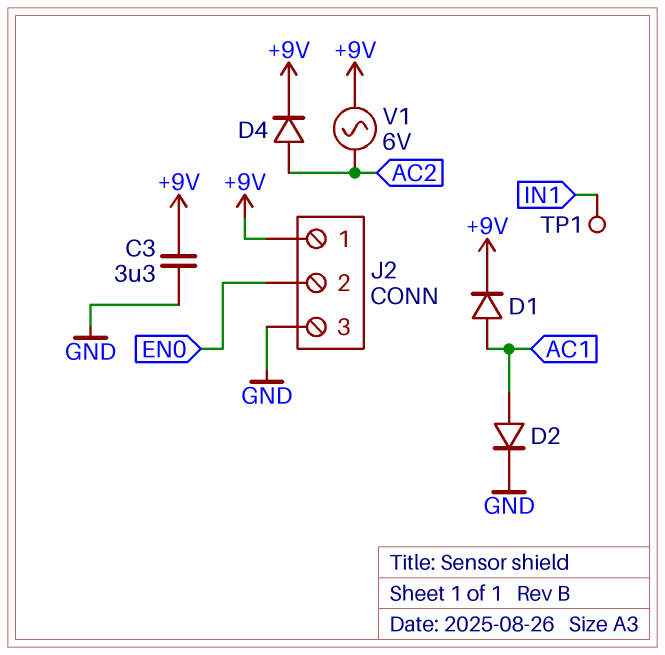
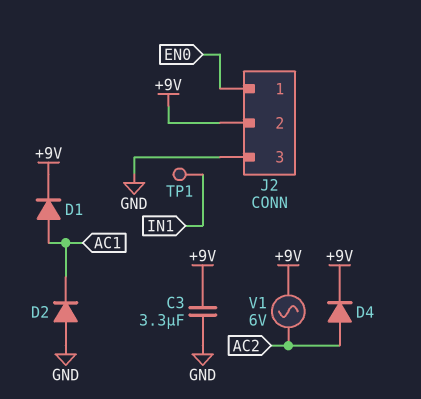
D2: diode (A AC1, K GND) -> diode (A GND, K AC1)
J2 pin 1: +9V -> EN0
J2 pin 2: EN0 -> +9V

